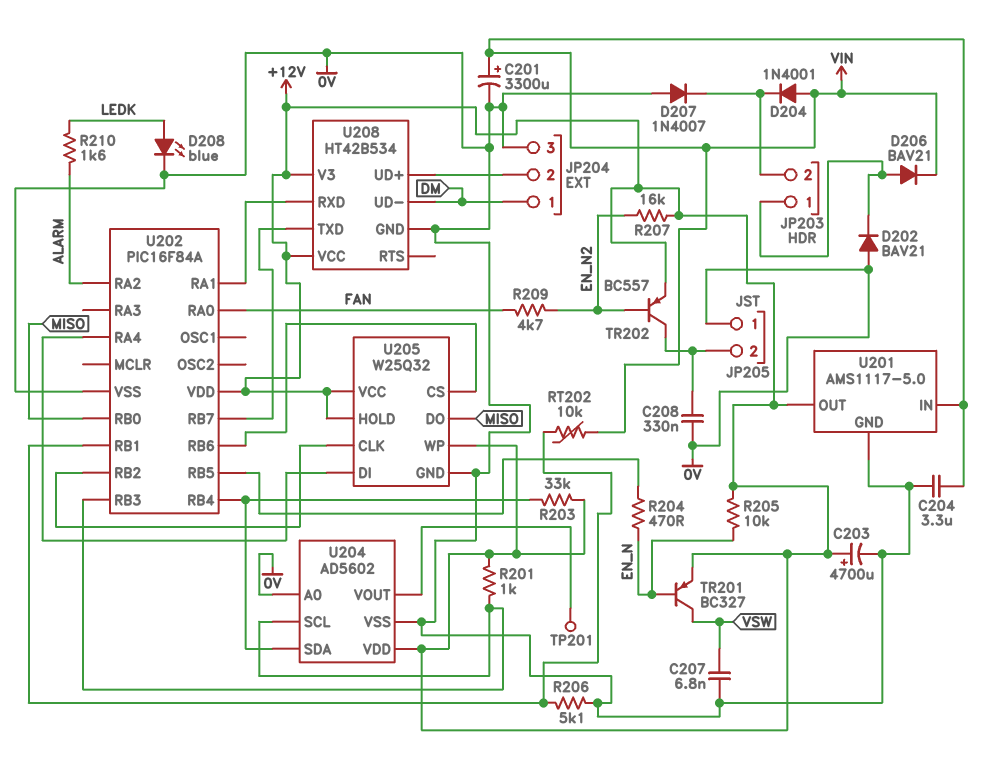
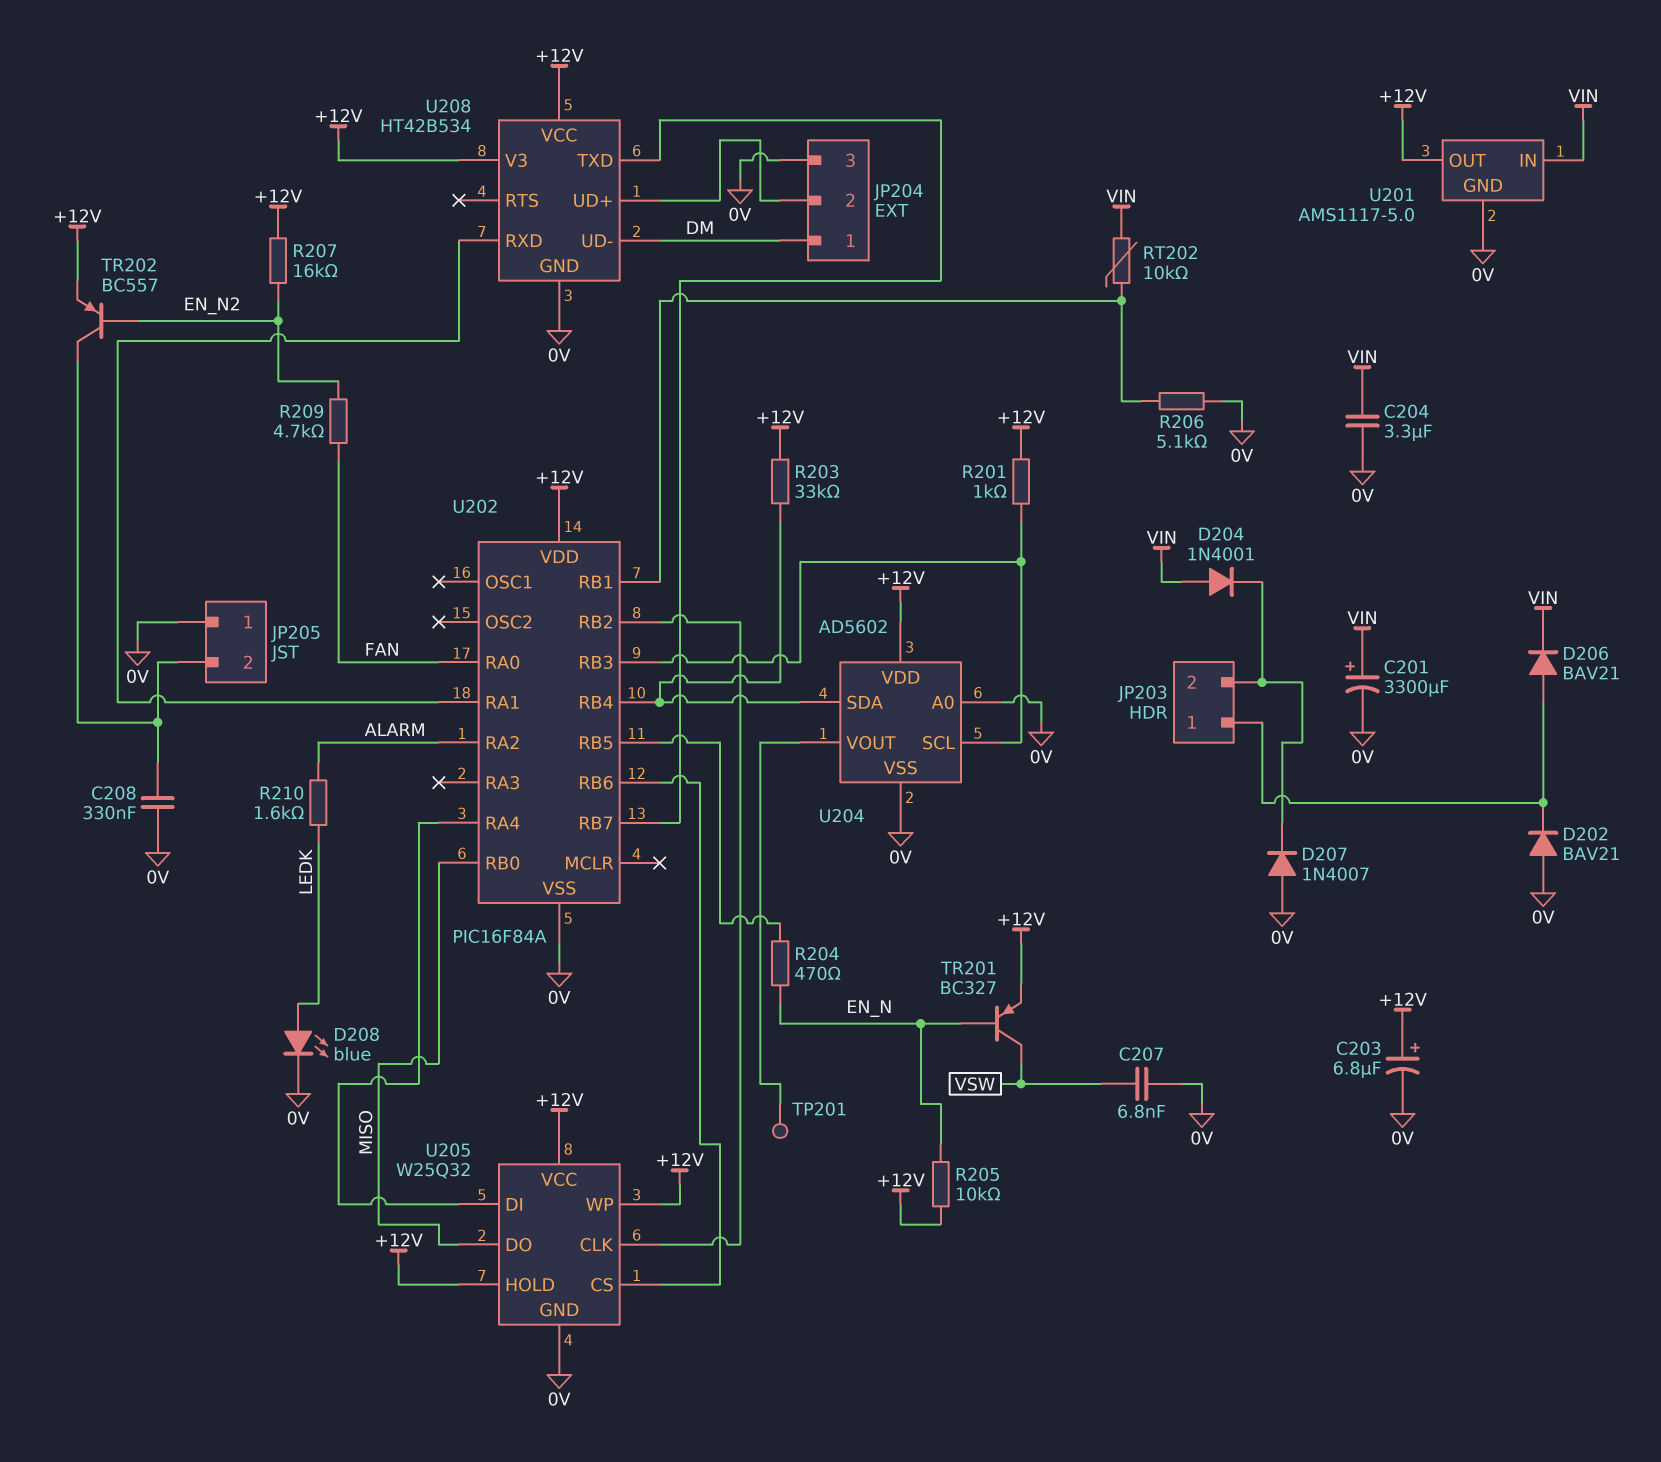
C203: 4700uF (plus +12V, minus 0V) -> 6.8uF (plus +12V, minus 0V)

